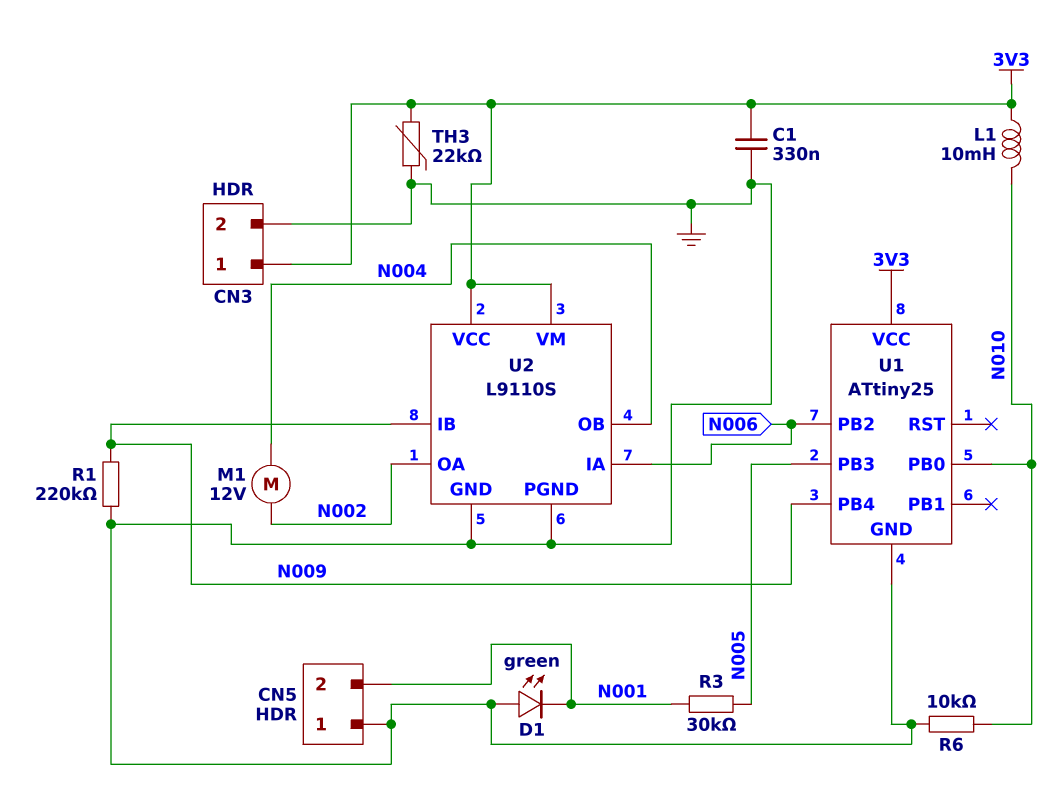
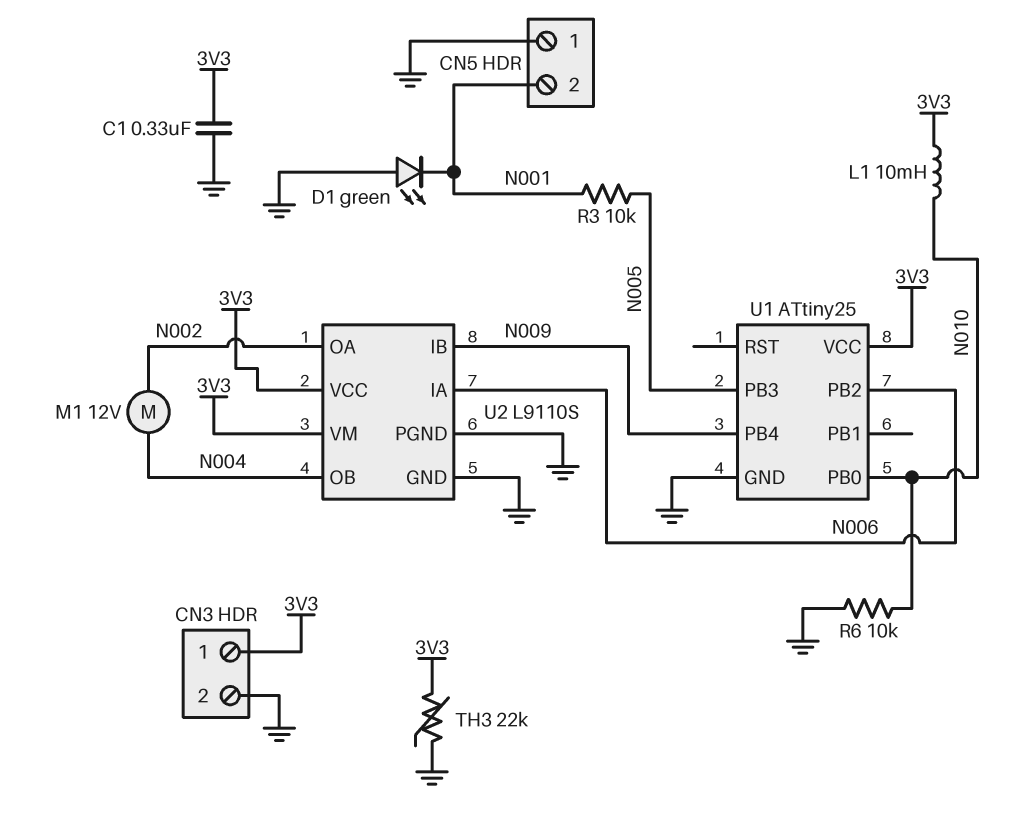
R1: 220k (GND, N009) -> none
R3: 30k (N001, N005) -> 10k (N001, N005)

